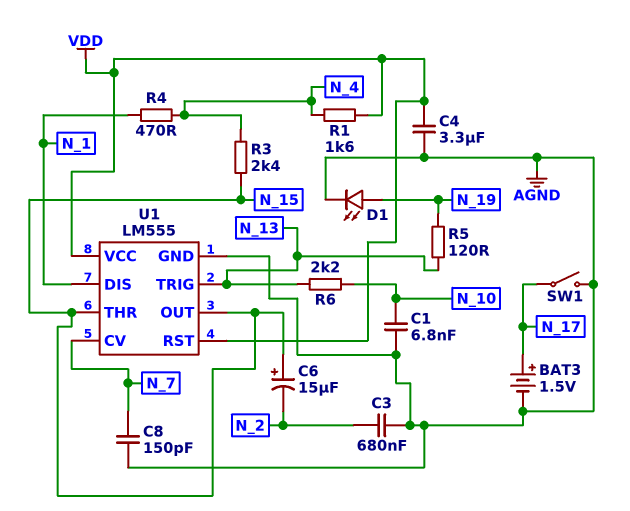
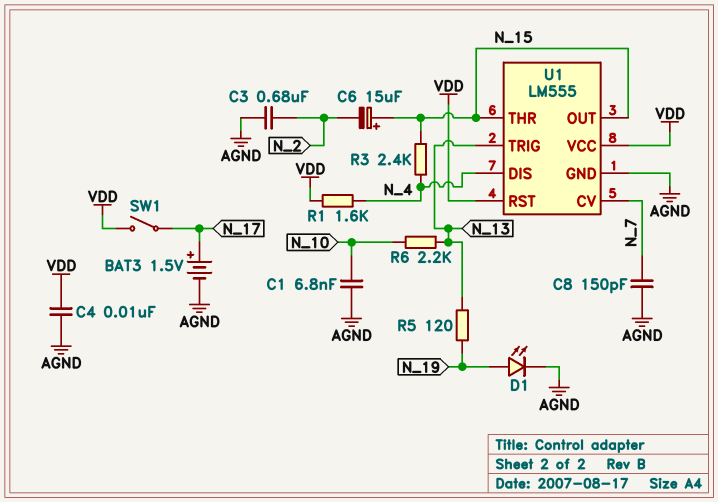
C4: 3.3uF (AGND, VDD) -> 10nF (AGND, VDD)
R4: 470 (N_1, N_4) -> none
SW1: switch (AGND, N_17) -> switch (N_17, VDD)
U1 pin DIS: N_1 -> N_4

